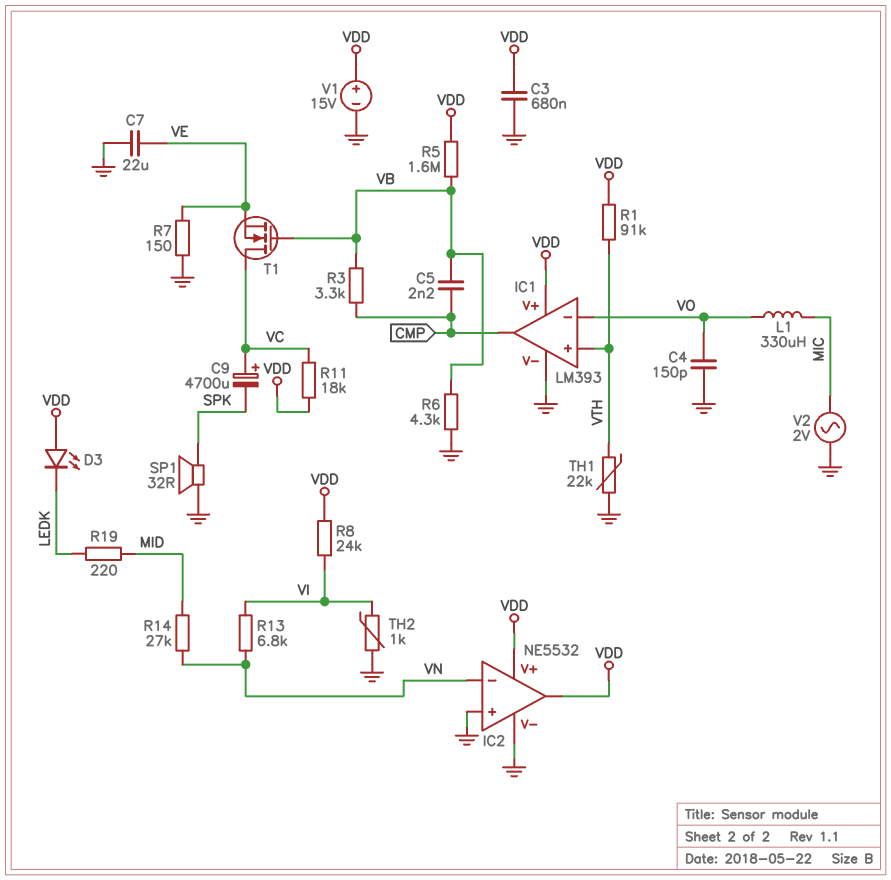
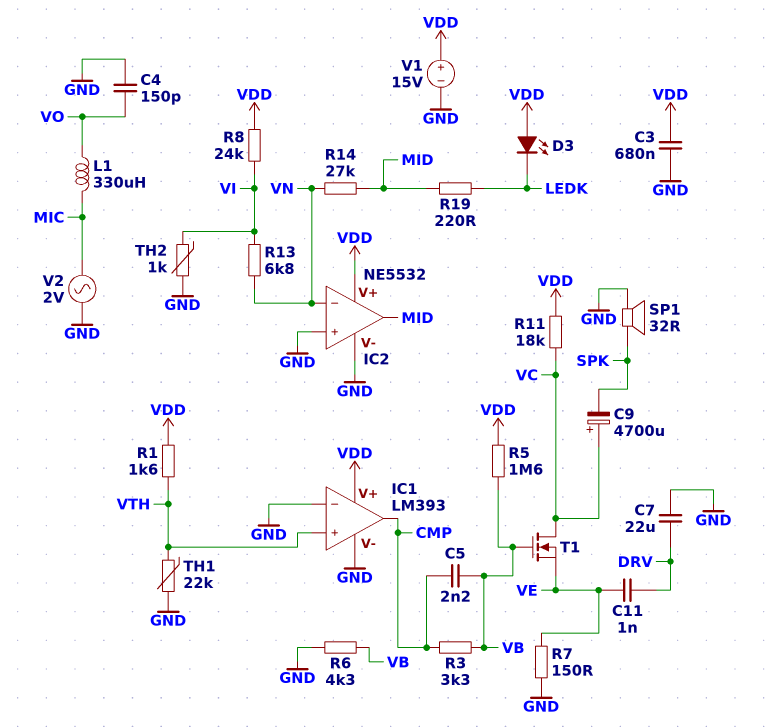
C7: 22uF (GND, VE) -> 22uF (DRV, GND)
C11: none -> 1nF (DRV, VE)
IC1 pin in-: VO -> GND
IC2 pin out: VDD -> MID
R1: 91k (VDD, VTH) -> 1.6k (VDD, VTH)

